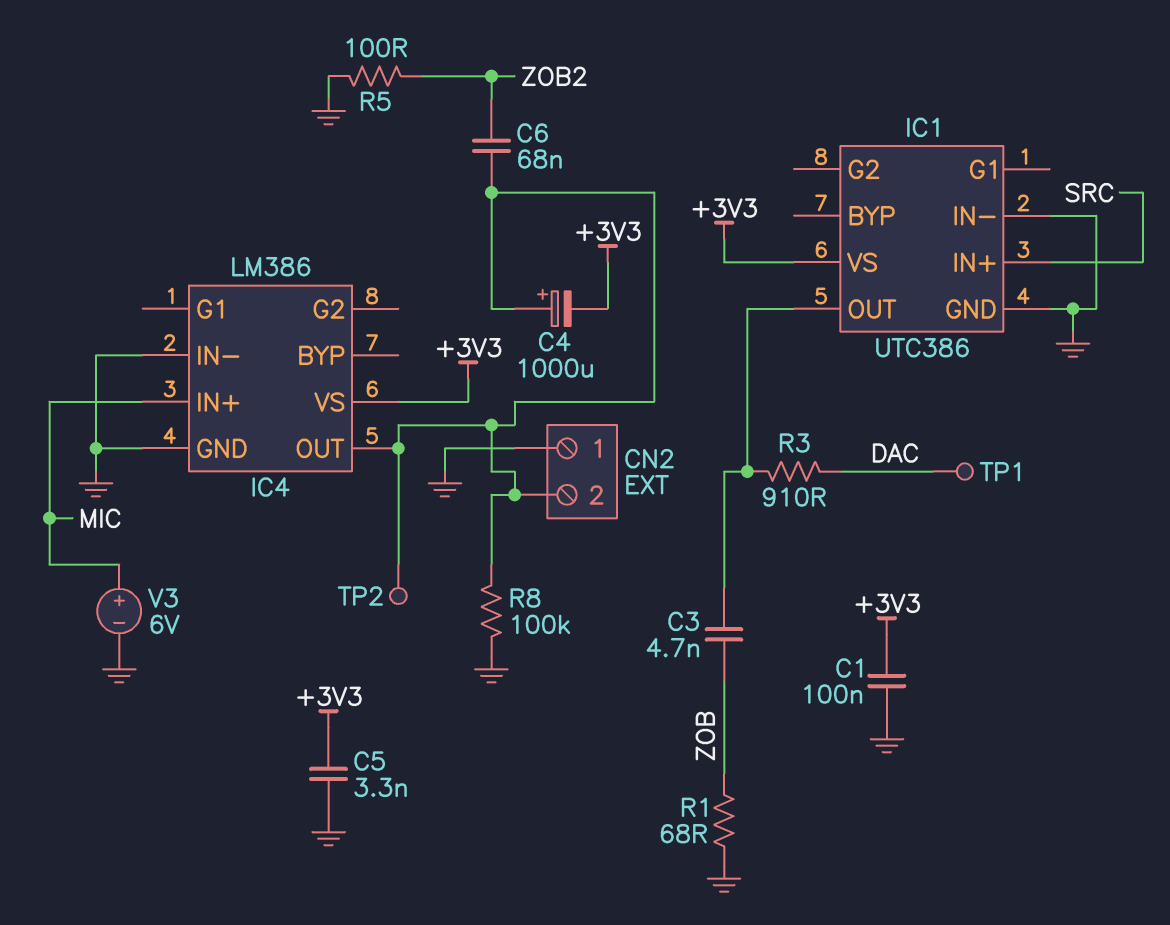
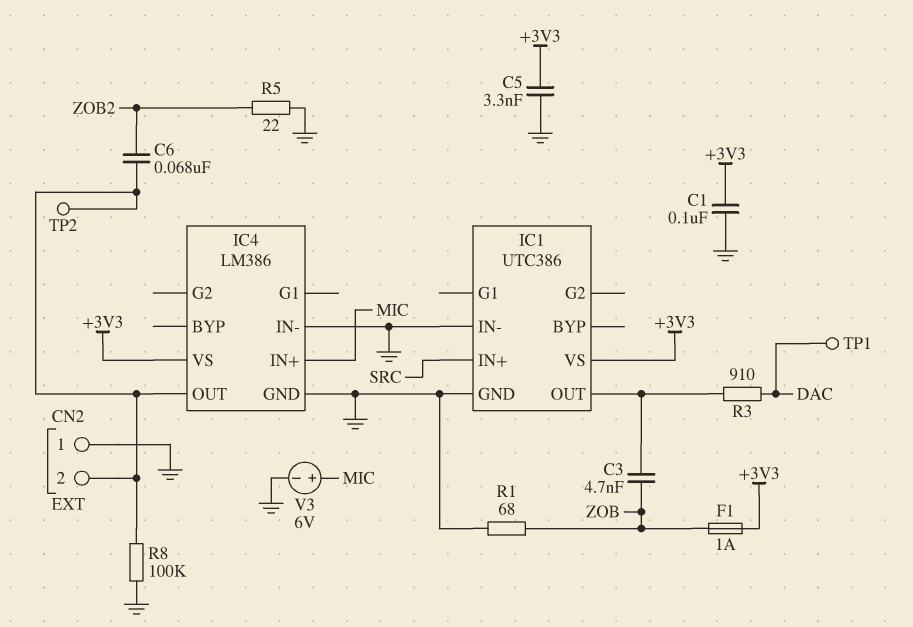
C4: 1000uF (plus CN2/2, minus +3V3) -> none
F1: none -> 1A (+3V3, ZOB)
R5: 100 (GND, ZOB2) -> 22 (GND, ZOB2)

